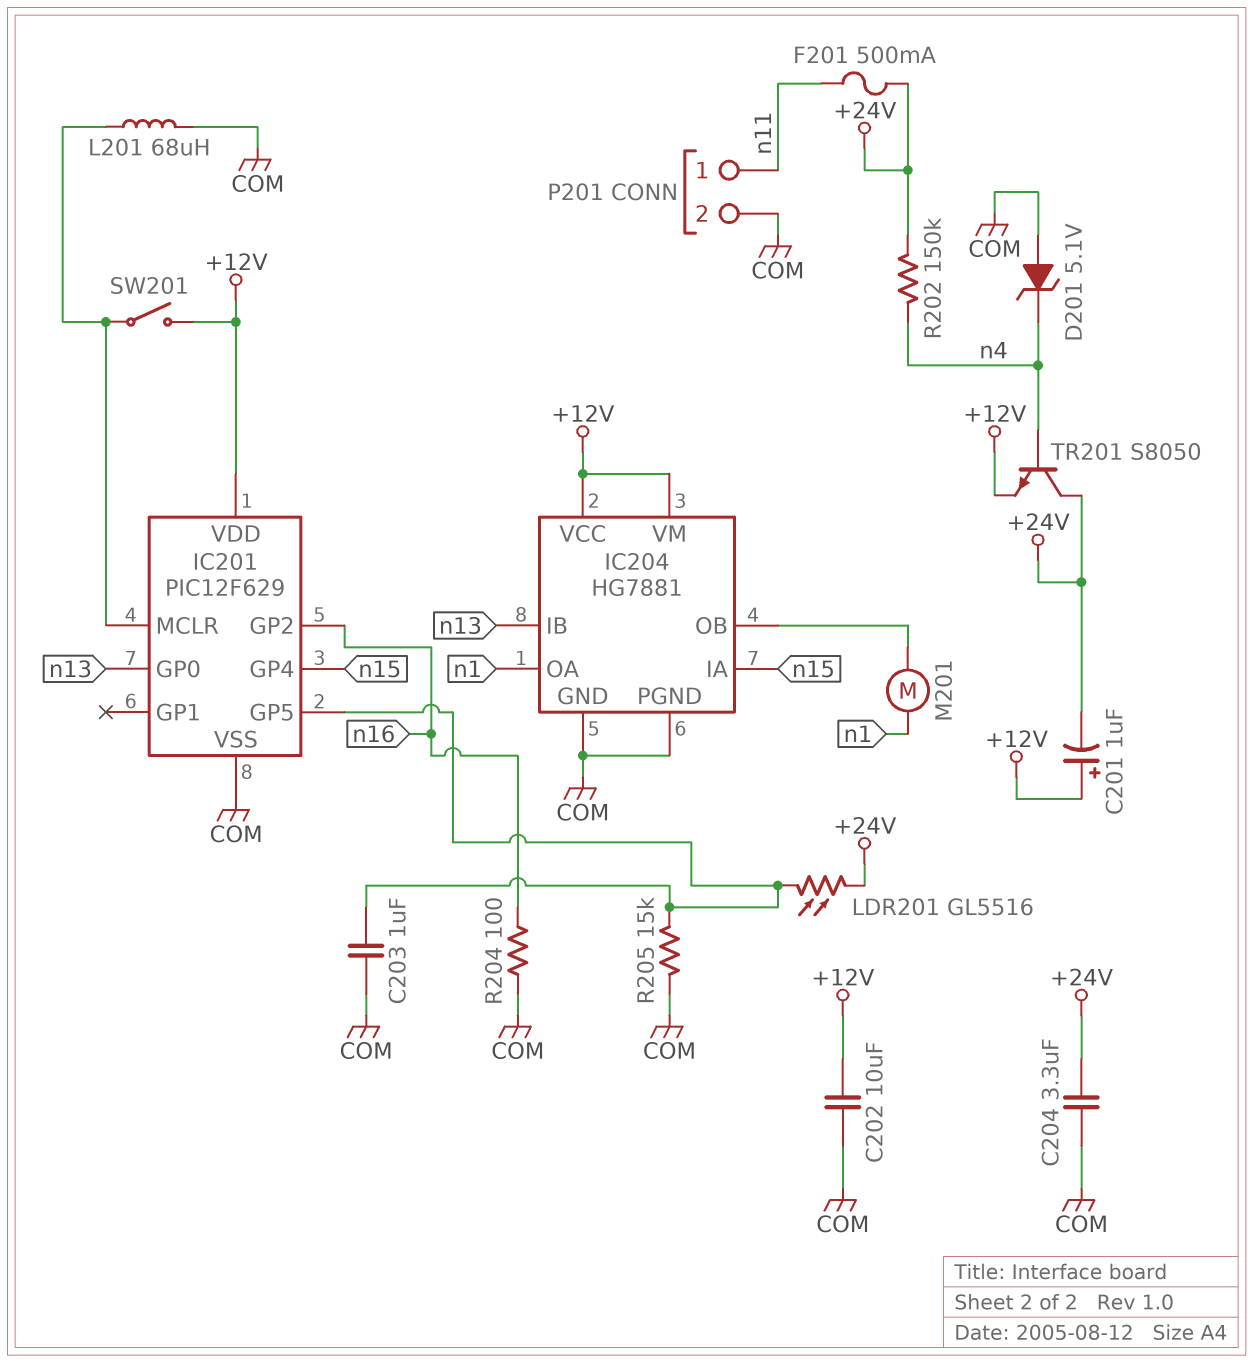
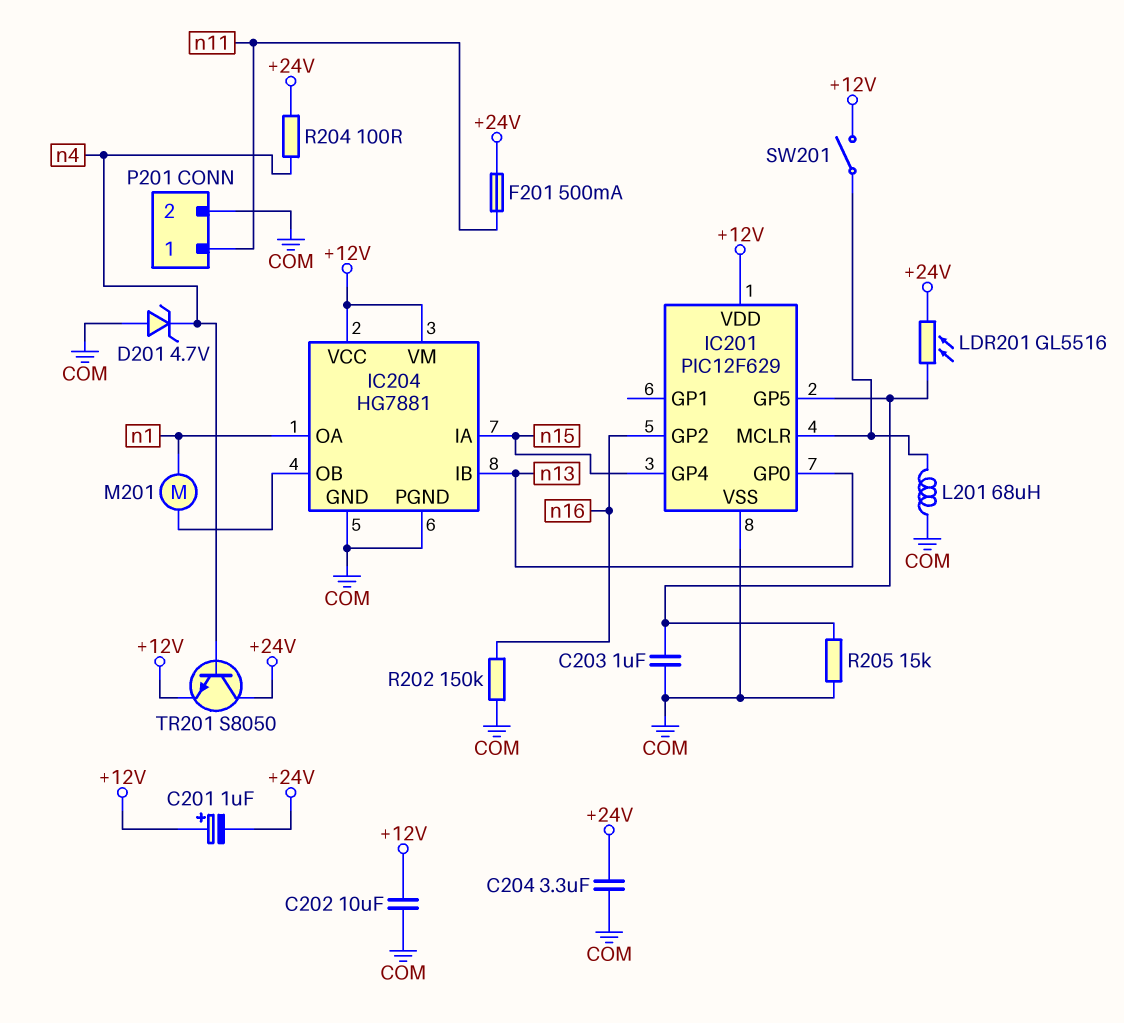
D201: zener 5.1V (A COM, K n4) -> zener 4.7V (A COM, K n4)
R202: 150k (+24V, n4) -> 150k (COM, n16)
R204: 100 (COM, n16) -> 100 (+24V, n4)

